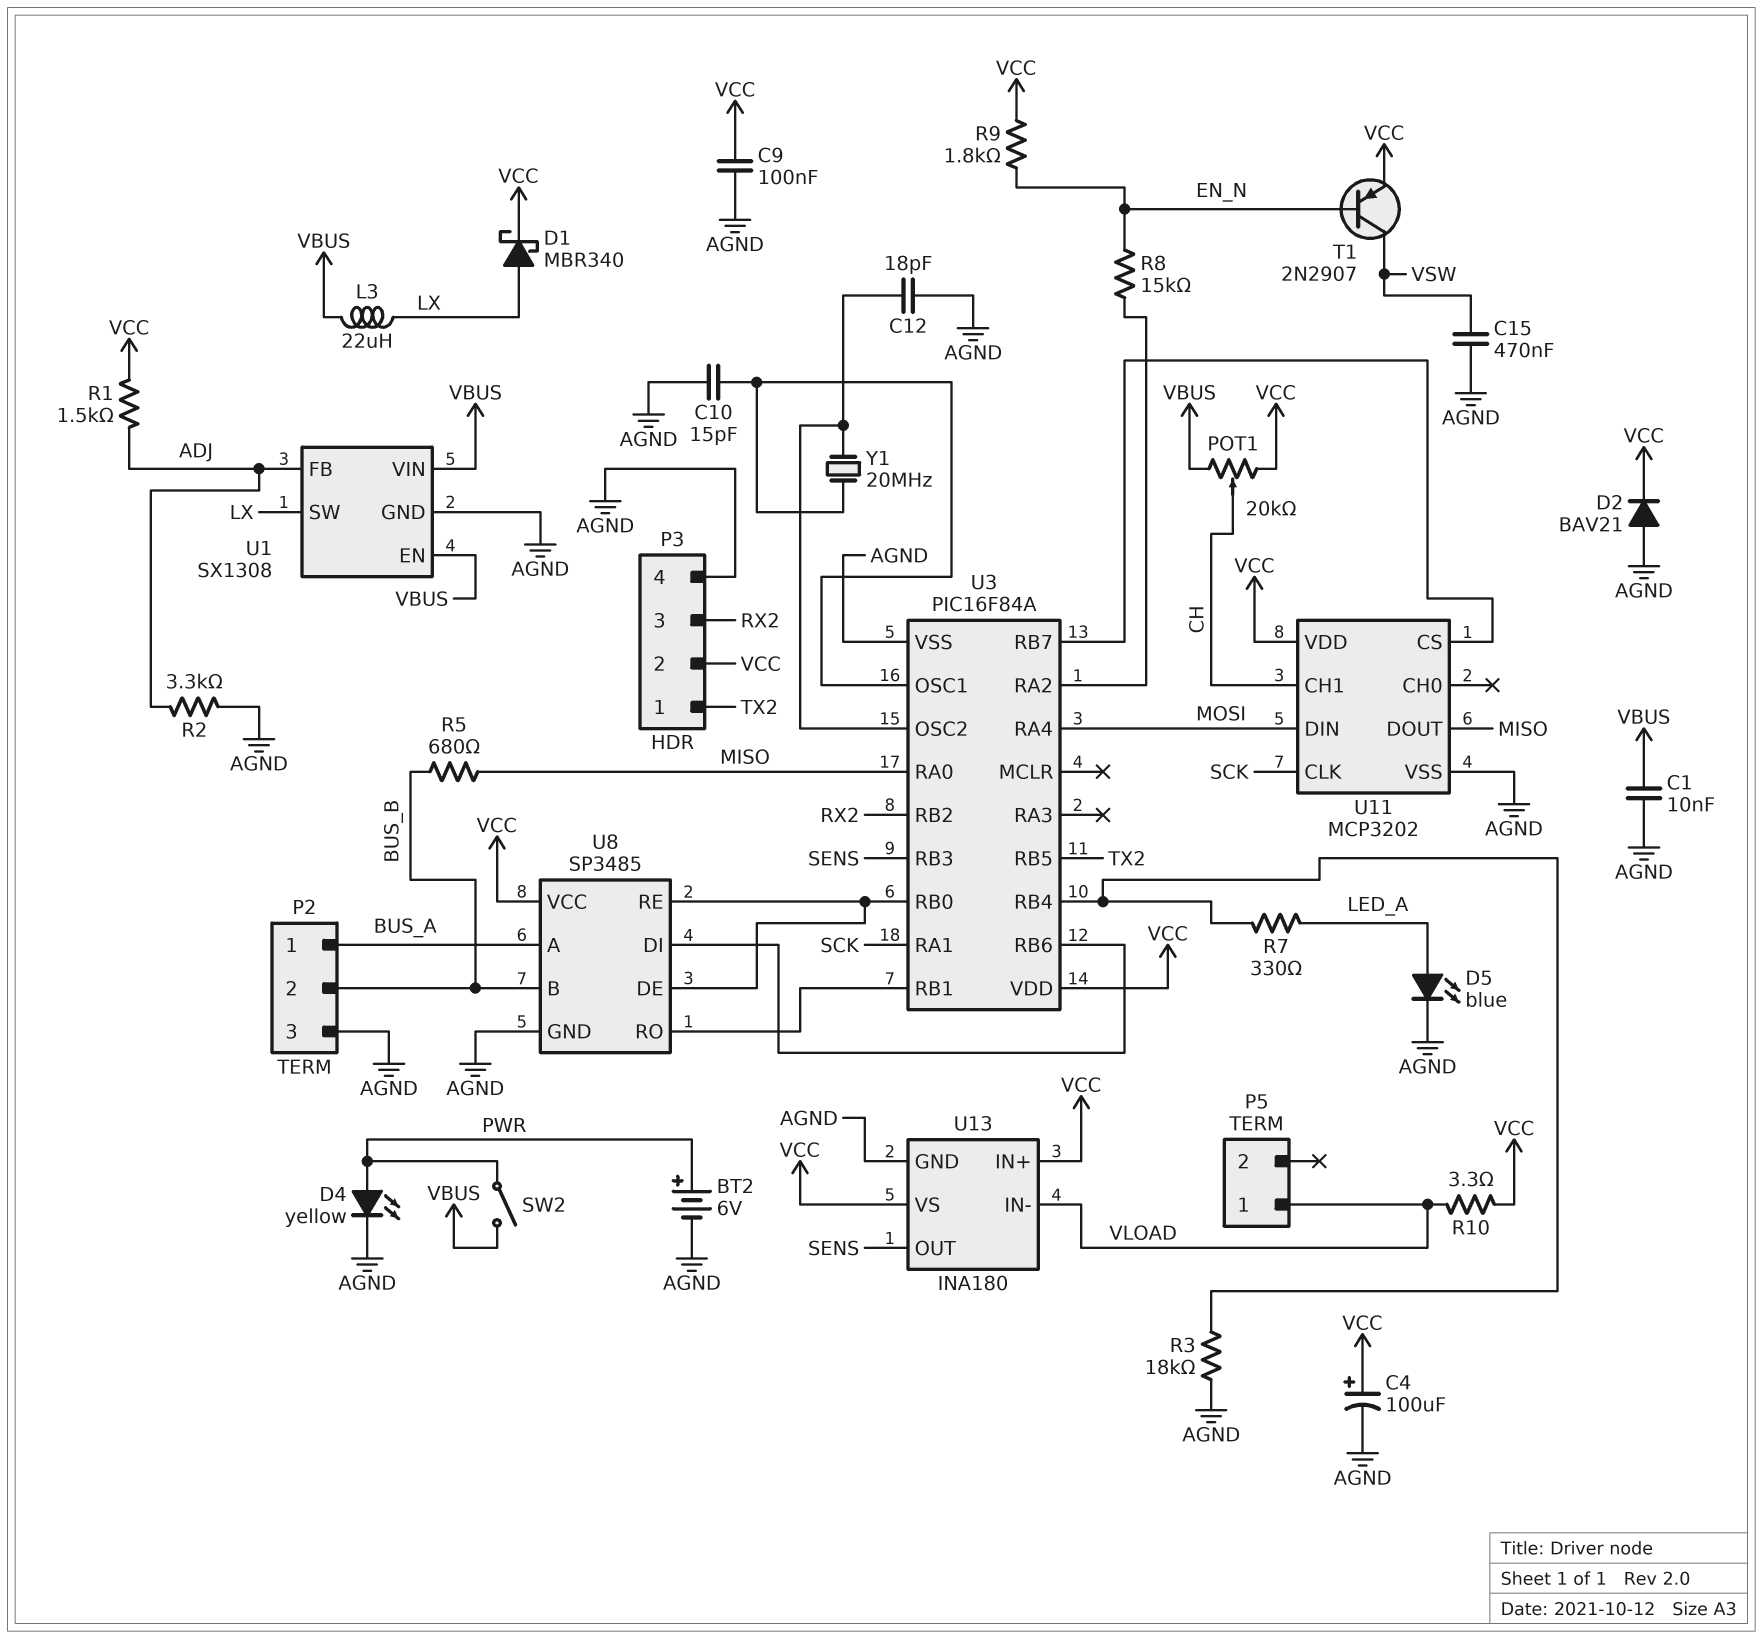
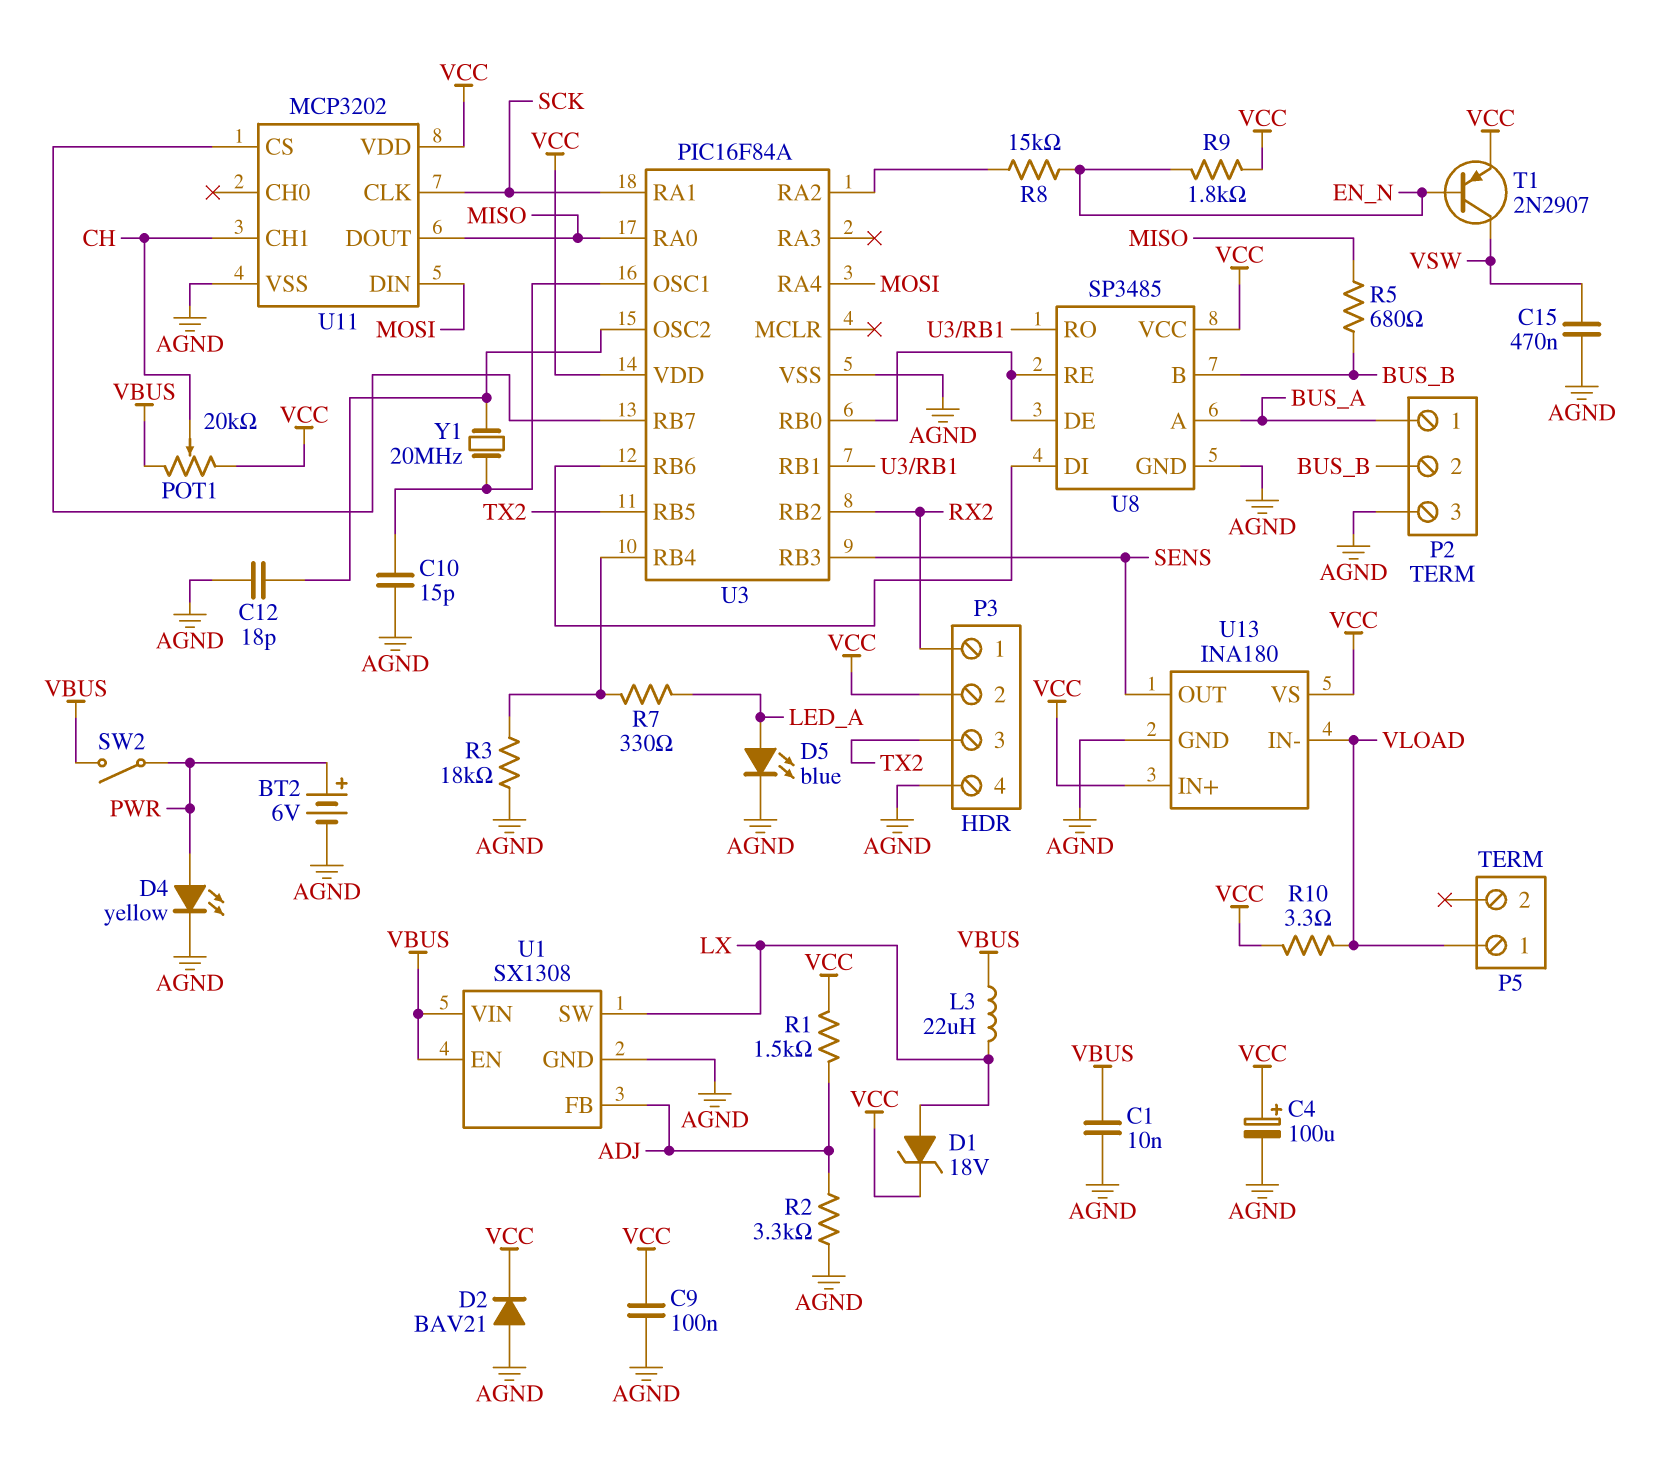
D1: schottky MBR340 (A LX, K VCC) -> zener 18V (A LX, K VCC)
P3 pin 1: TX2 -> RX2
P3 pin 3: RX2 -> TX2

